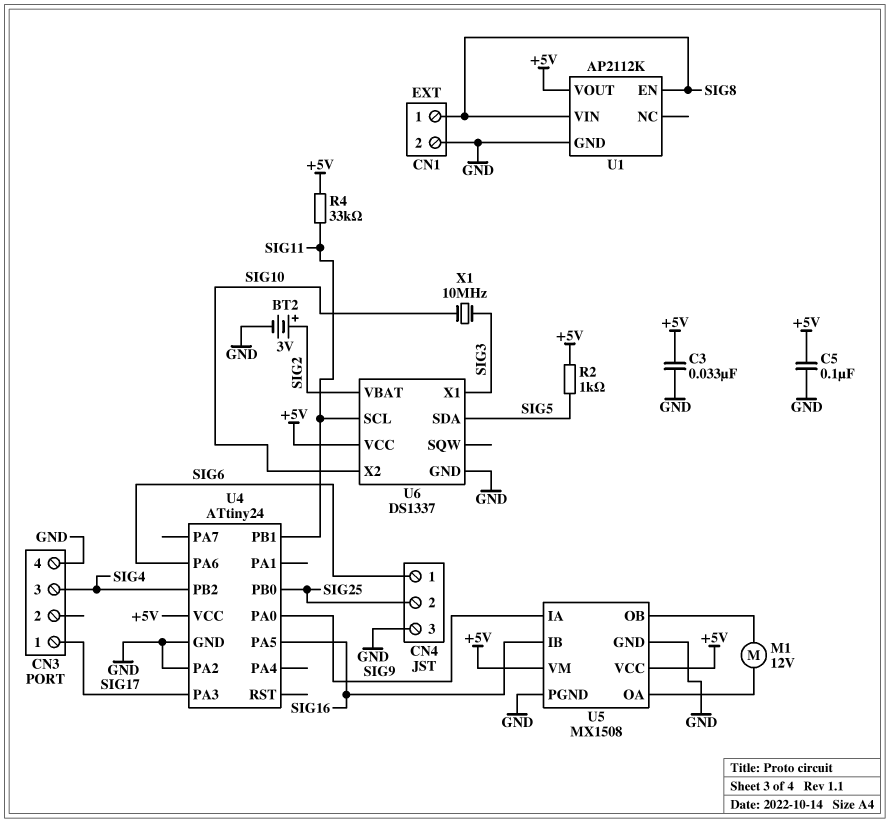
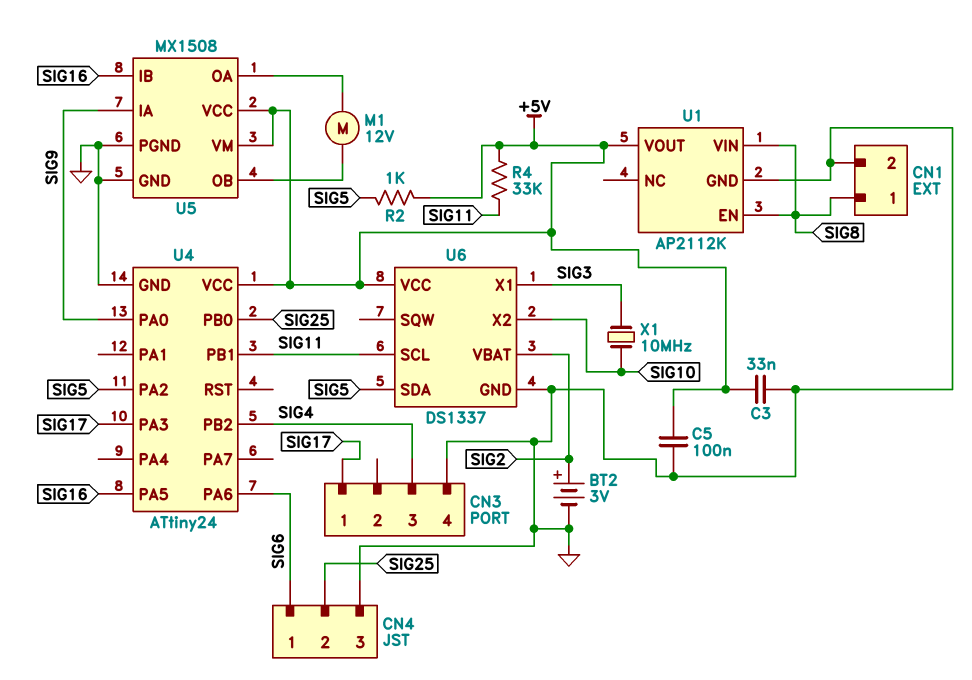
U4 pin PA2: GND -> SIG5

